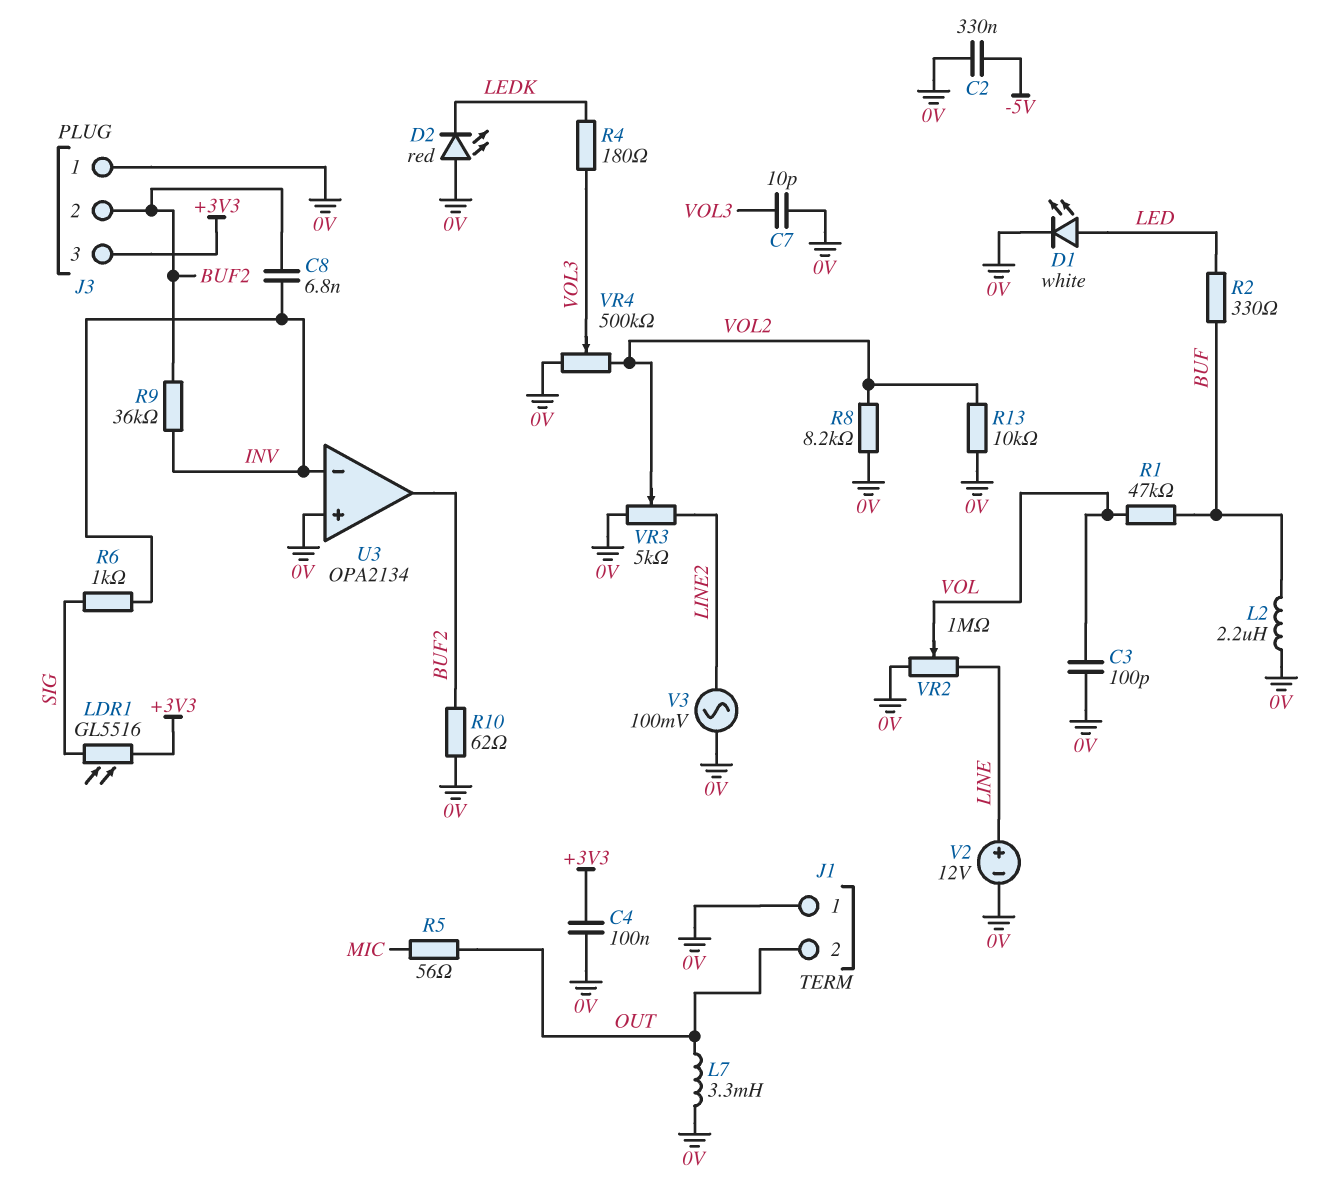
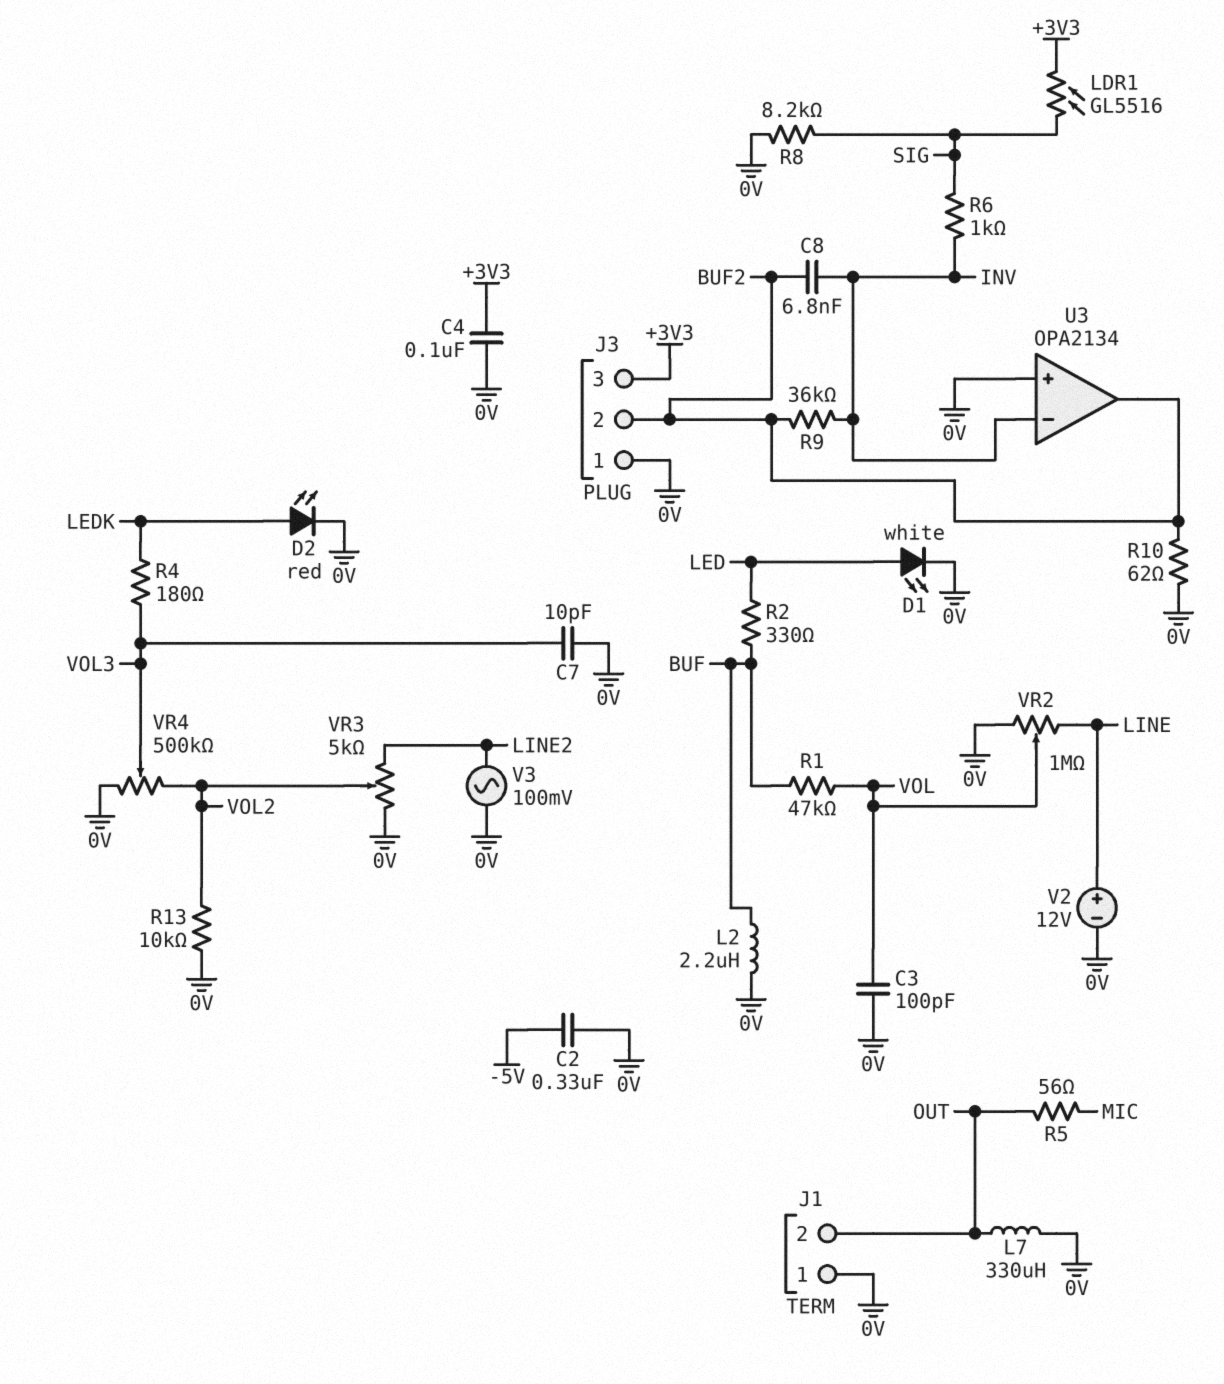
D2: LED red (A 0V, K LEDK) -> LED red (A LEDK, K 0V)
L7: 3.3mH (0V, OUT) -> 330uH (0V, OUT)
R8: 8.2k (0V, VOL2) -> 8.2k (0V, SIG)

